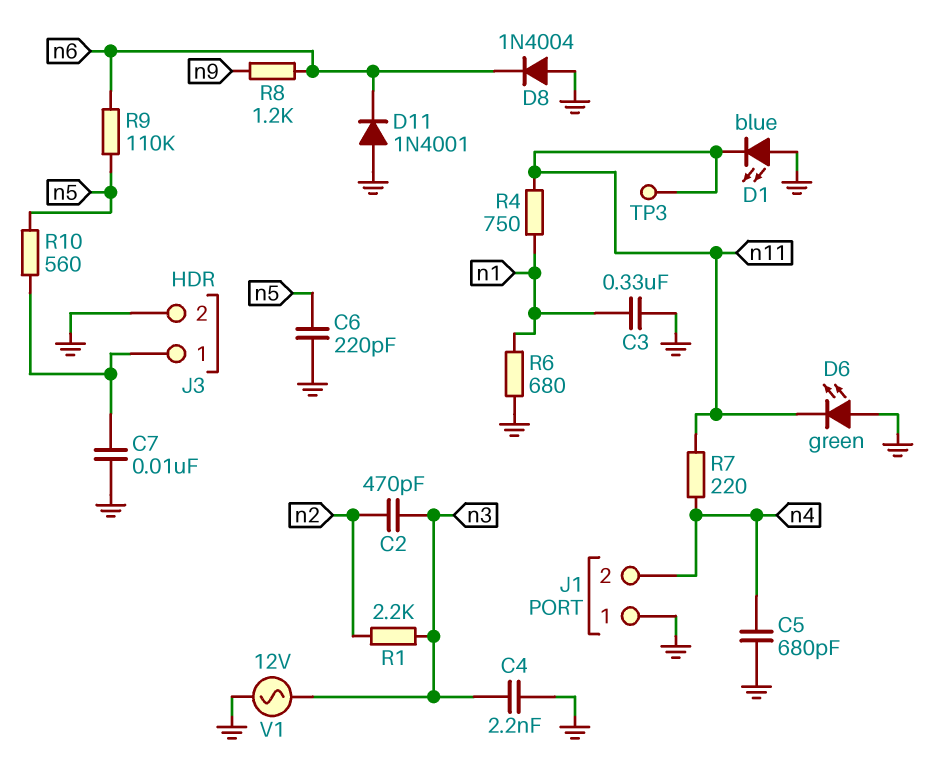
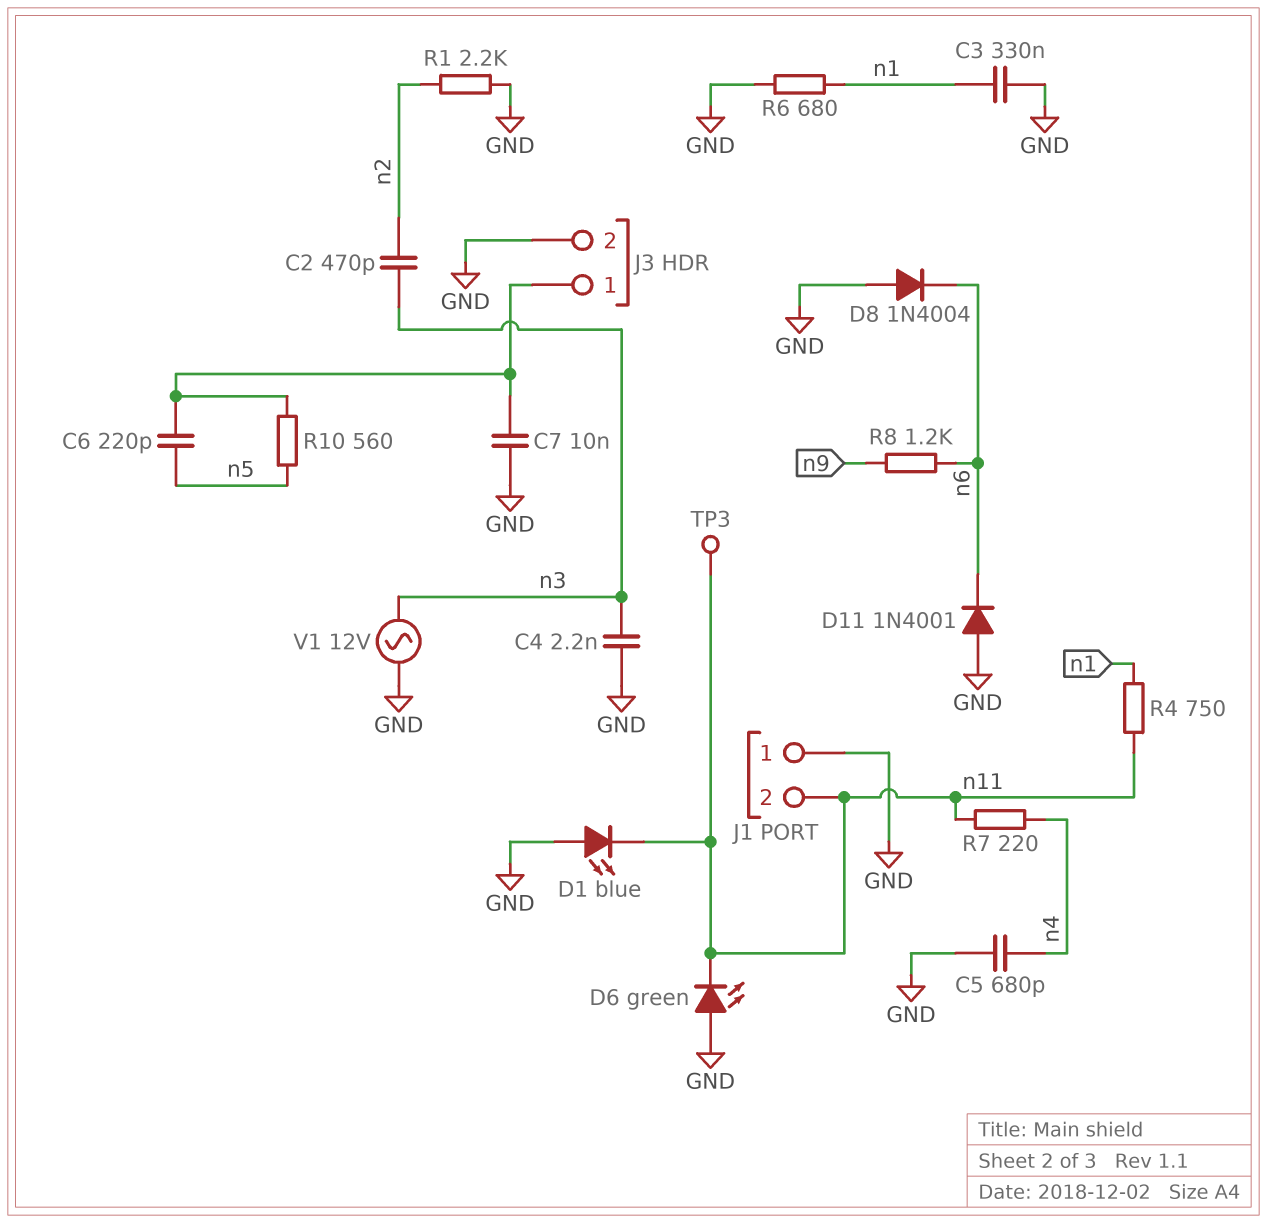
C6: 220pF (GND, n5) -> 220pF (J3/1, n5)
J1 pin 2: n4 -> n11
R1: 2.2k (n2, n3) -> 2.2k (GND, n2)
R9: 110k (n5, n6) -> none

